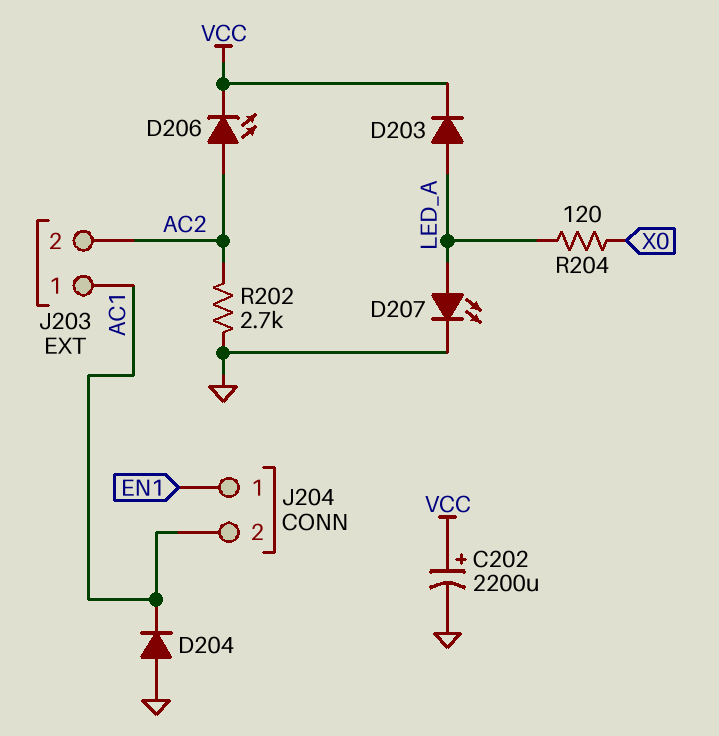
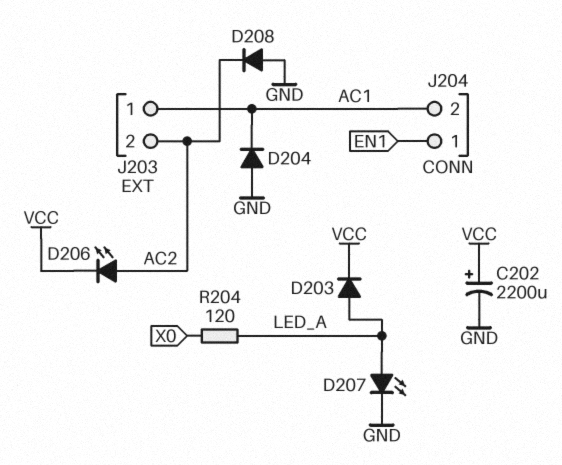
D208: none -> diode (A GND, K AC2)
R202: 2.7k (AC2, GND) -> none

